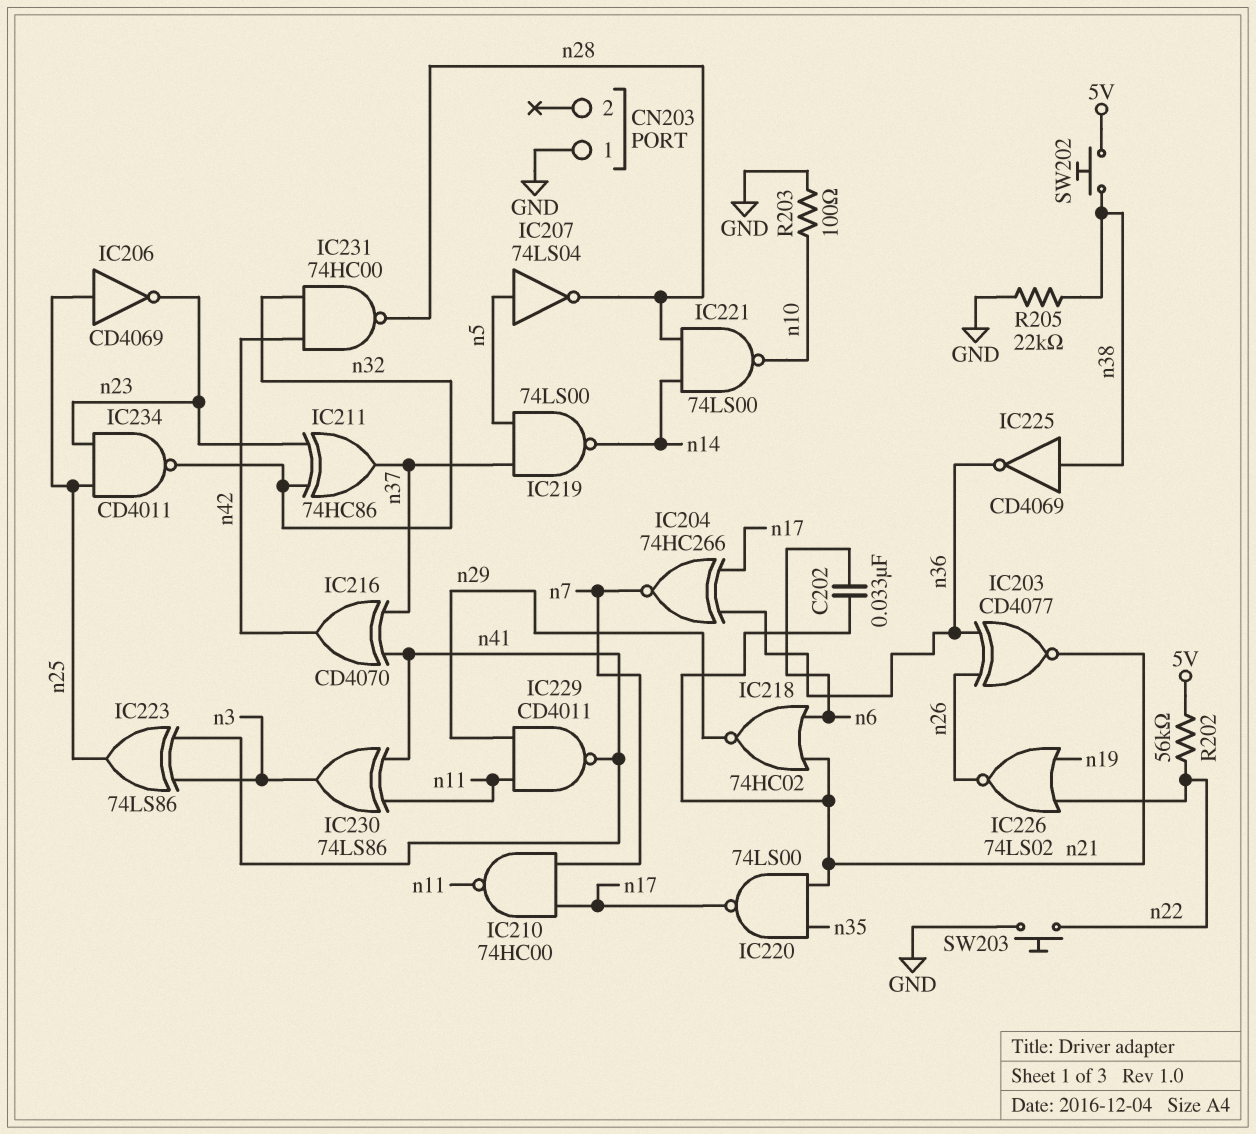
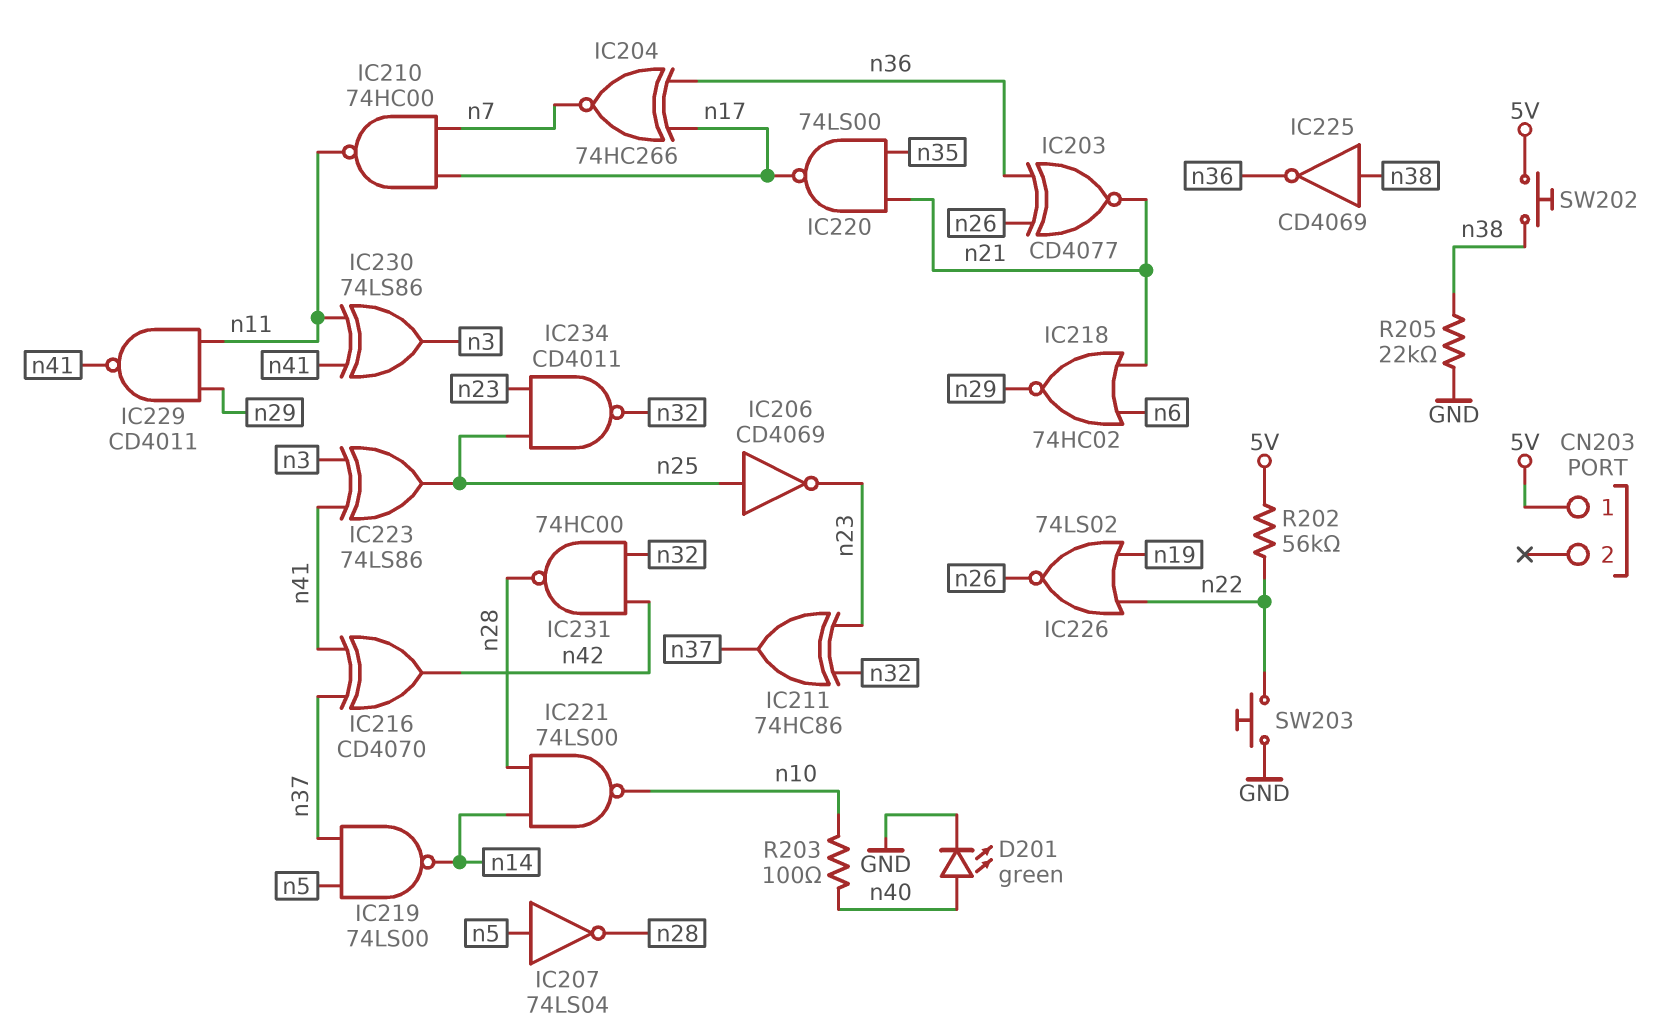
C202: 33nF (n6, n21) -> none
CN203 pin 1: GND -> 5V
D201: none -> LED green (A n40, K GND)
R203: 100 (GND, n10) -> 100 (n10, n40)

